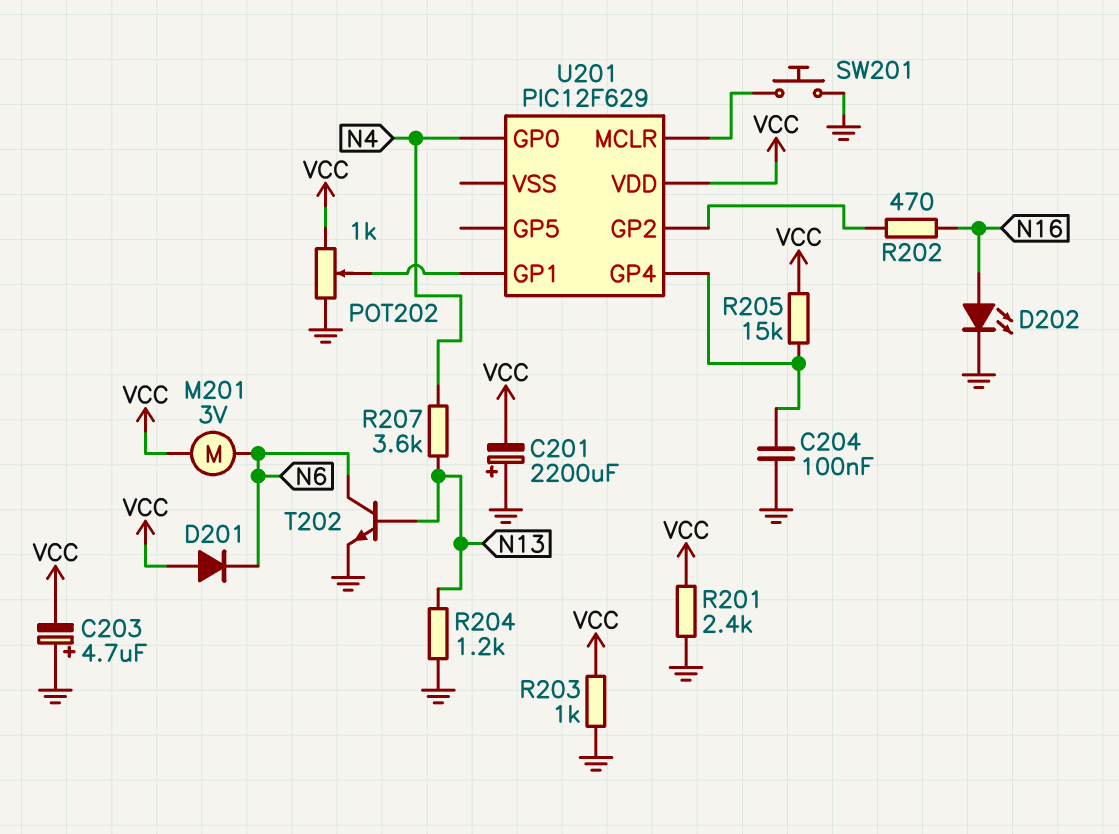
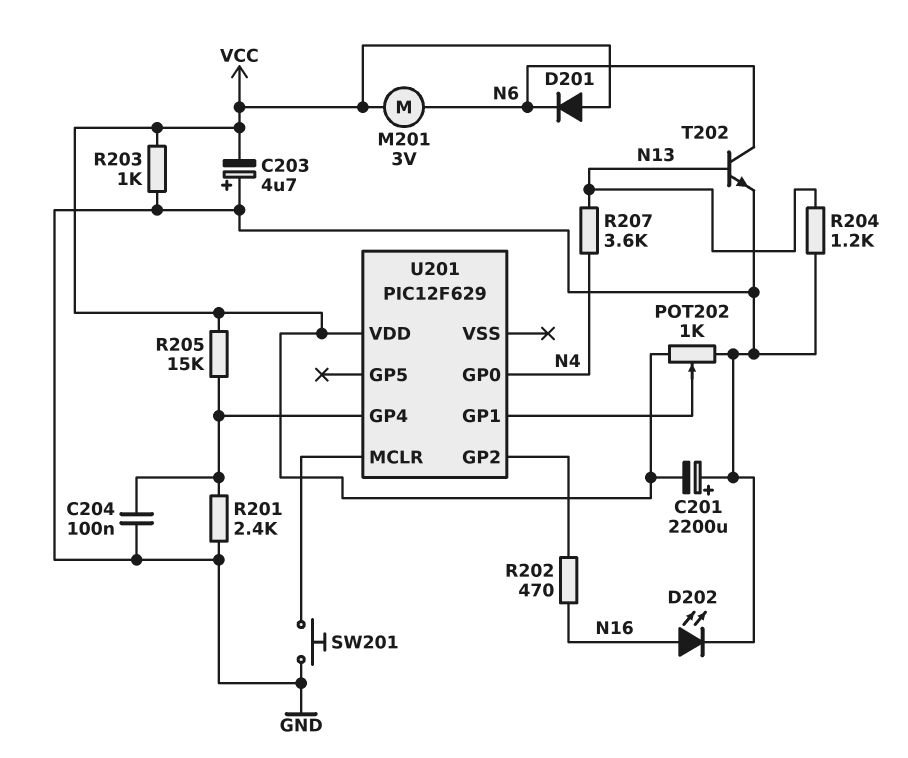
R201: 2.4k (GND, VCC) -> 2.4k (GND, U201/GP4)

